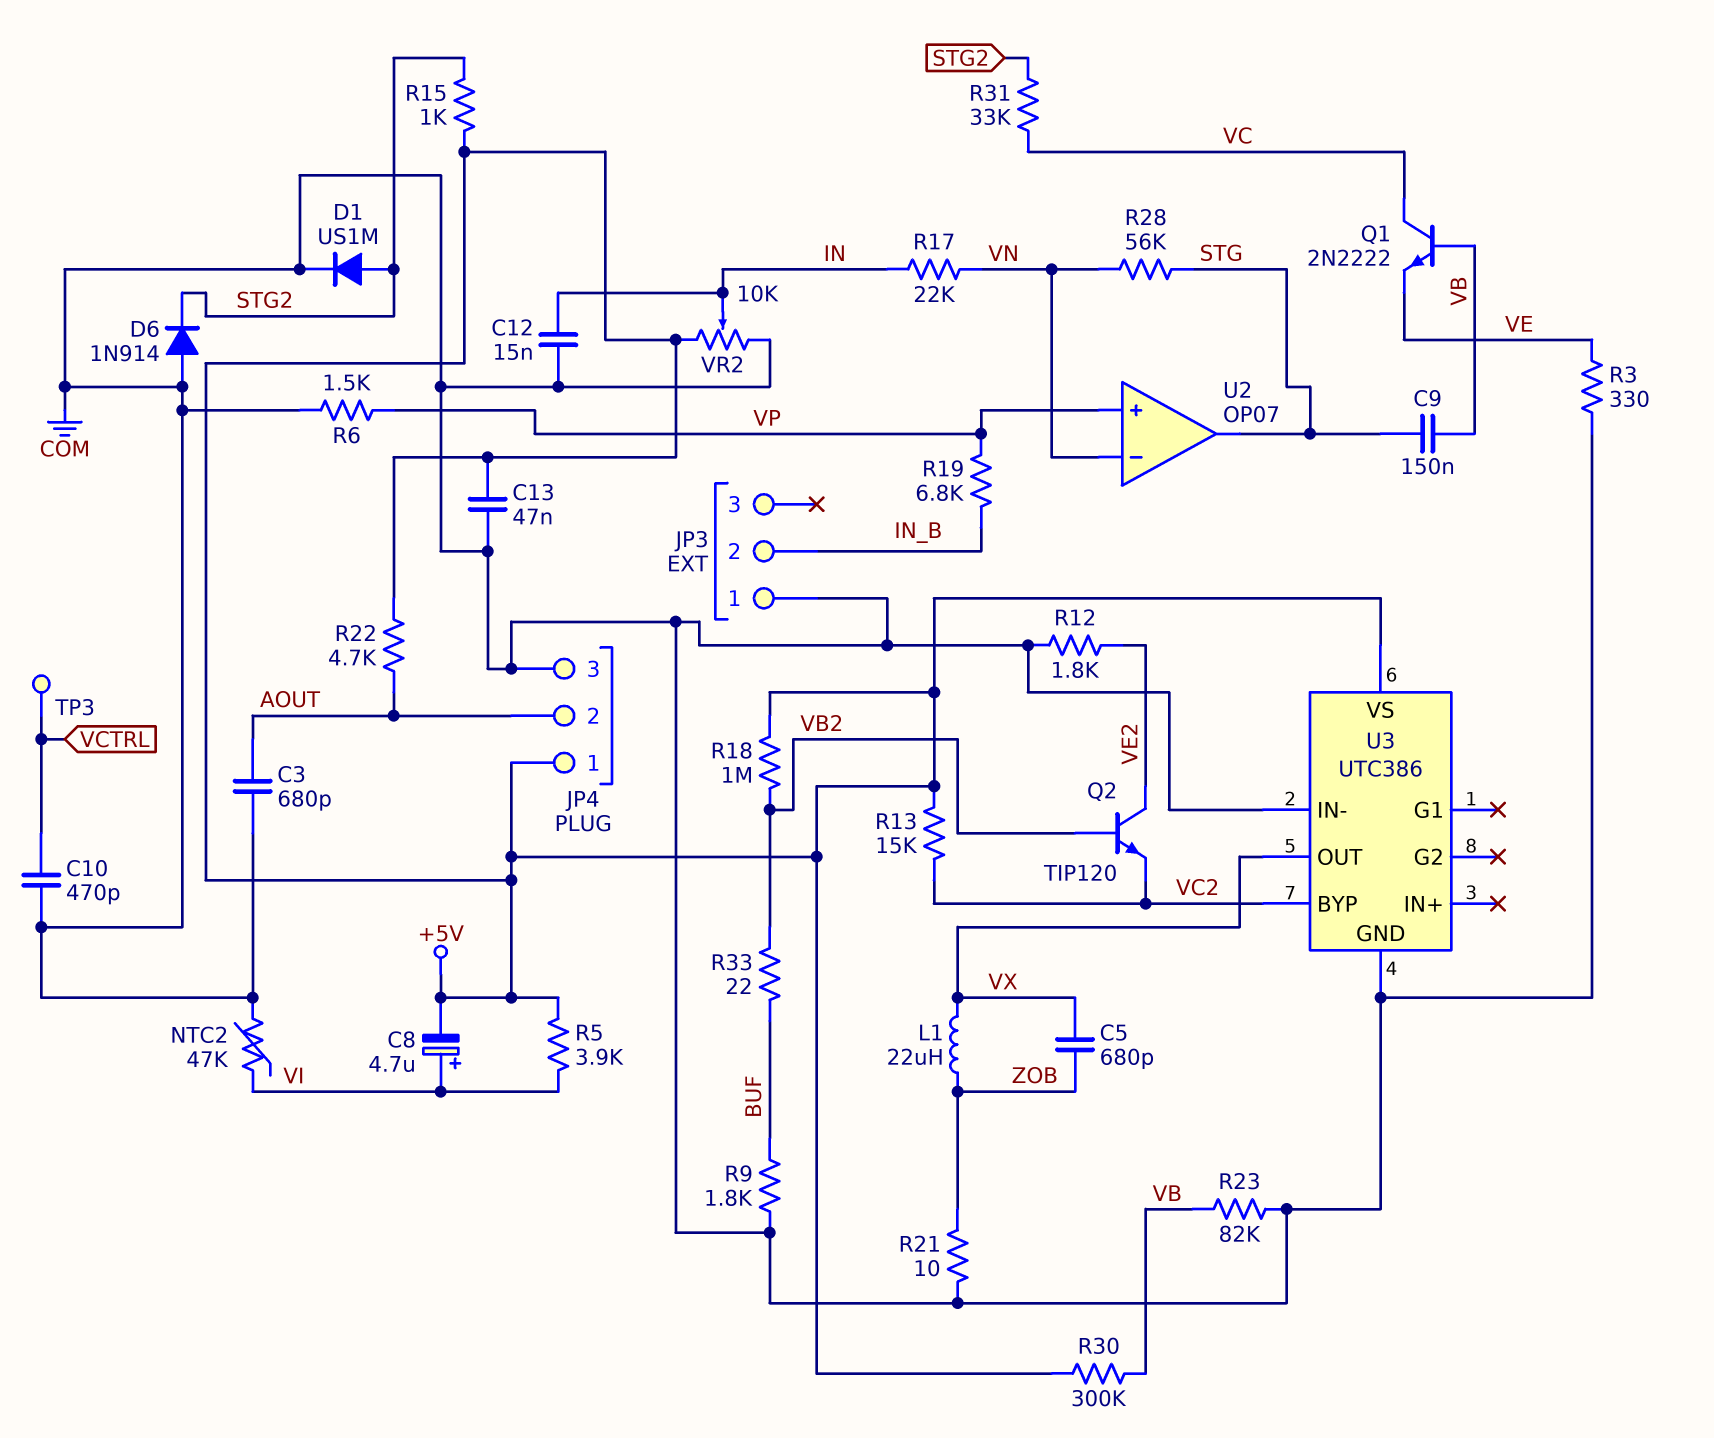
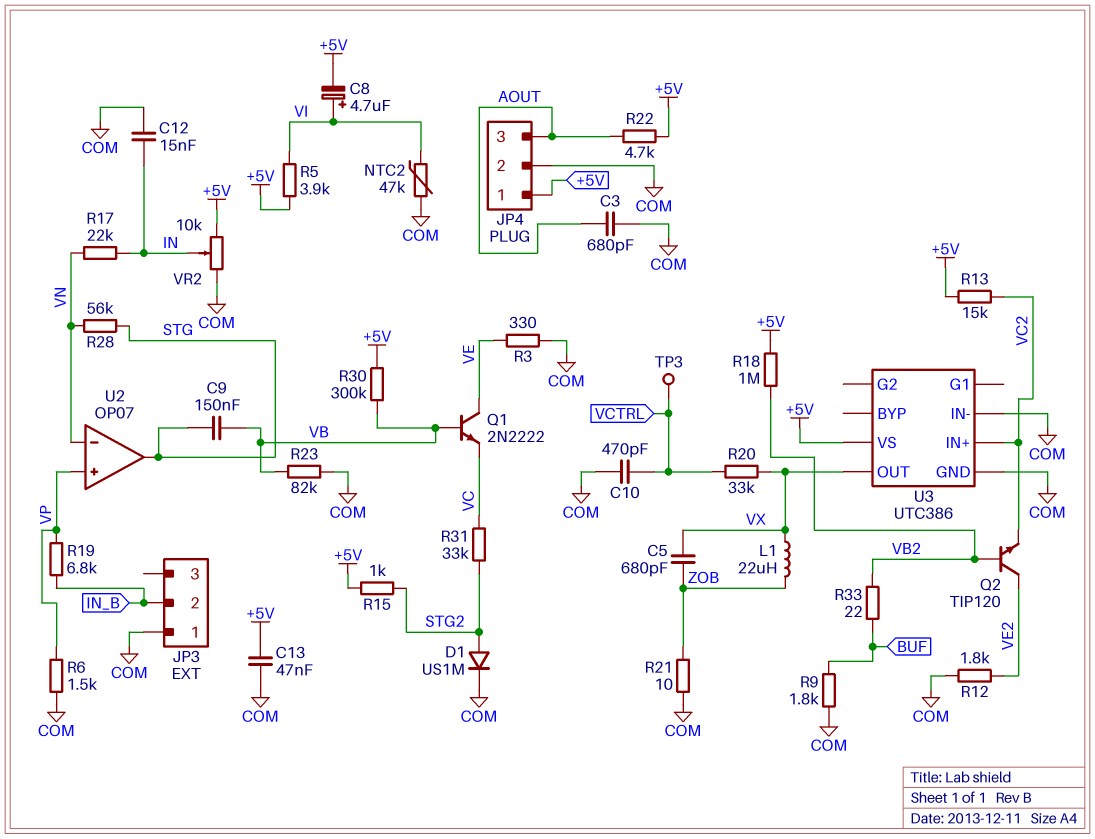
D6: diode 1N914 (A COM, K STG2) -> none
JP4 pin 2: AOUT -> COM
JP4 pin 3: COM -> AOUT
Q1: NPN 2N2222 (B VB, C VC, E VE) -> NPN 2N2222 (B VB, C VE, E VC)
R20: none -> 33k (VCTRL, VX)
U3 pin BYP: VC2 -> none
U3 pin IN+: none -> VC2

